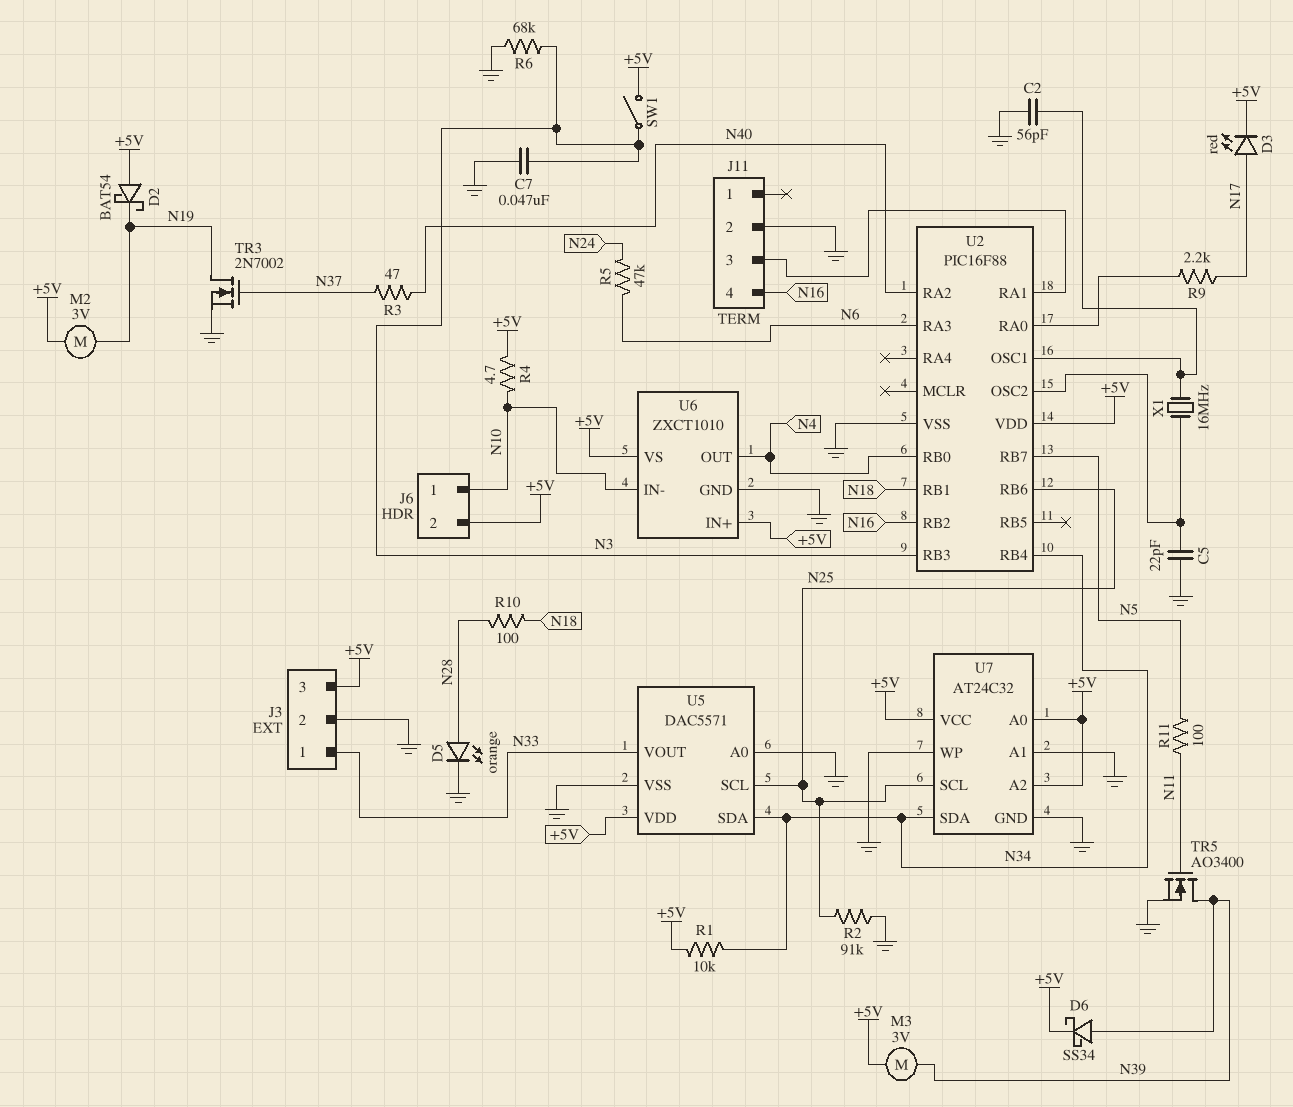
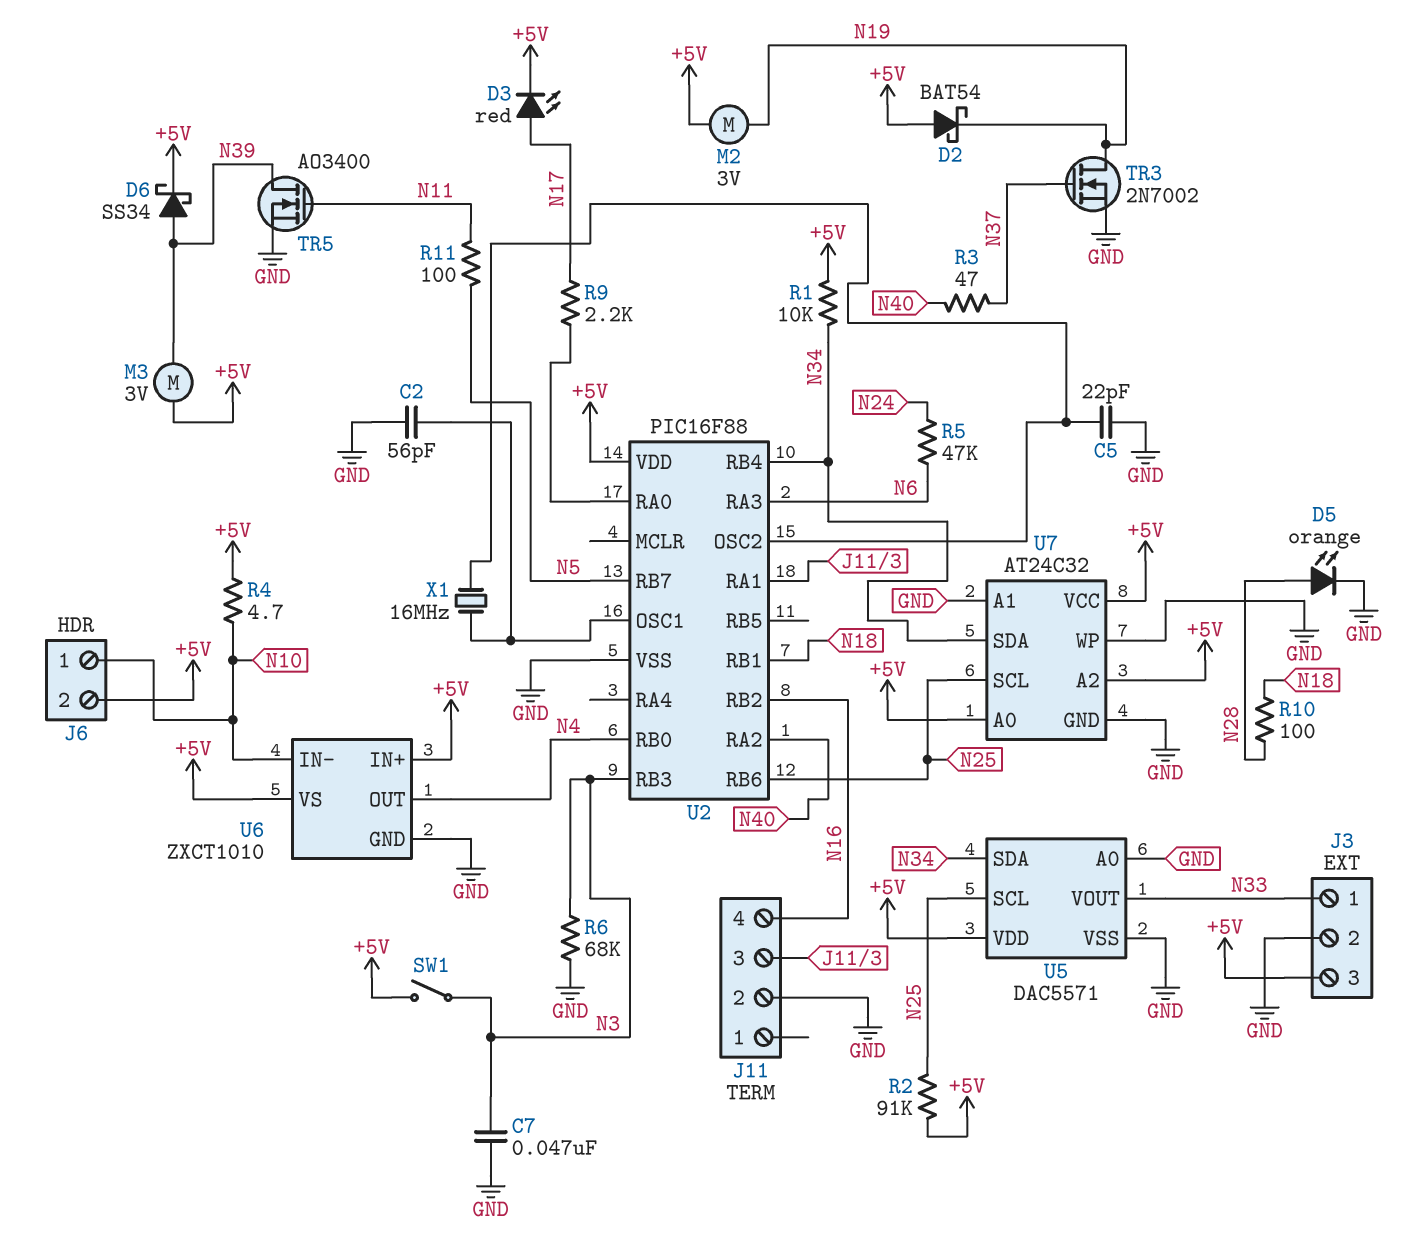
R2: 91k (GND, N25) -> 91k (+5V, N25)

